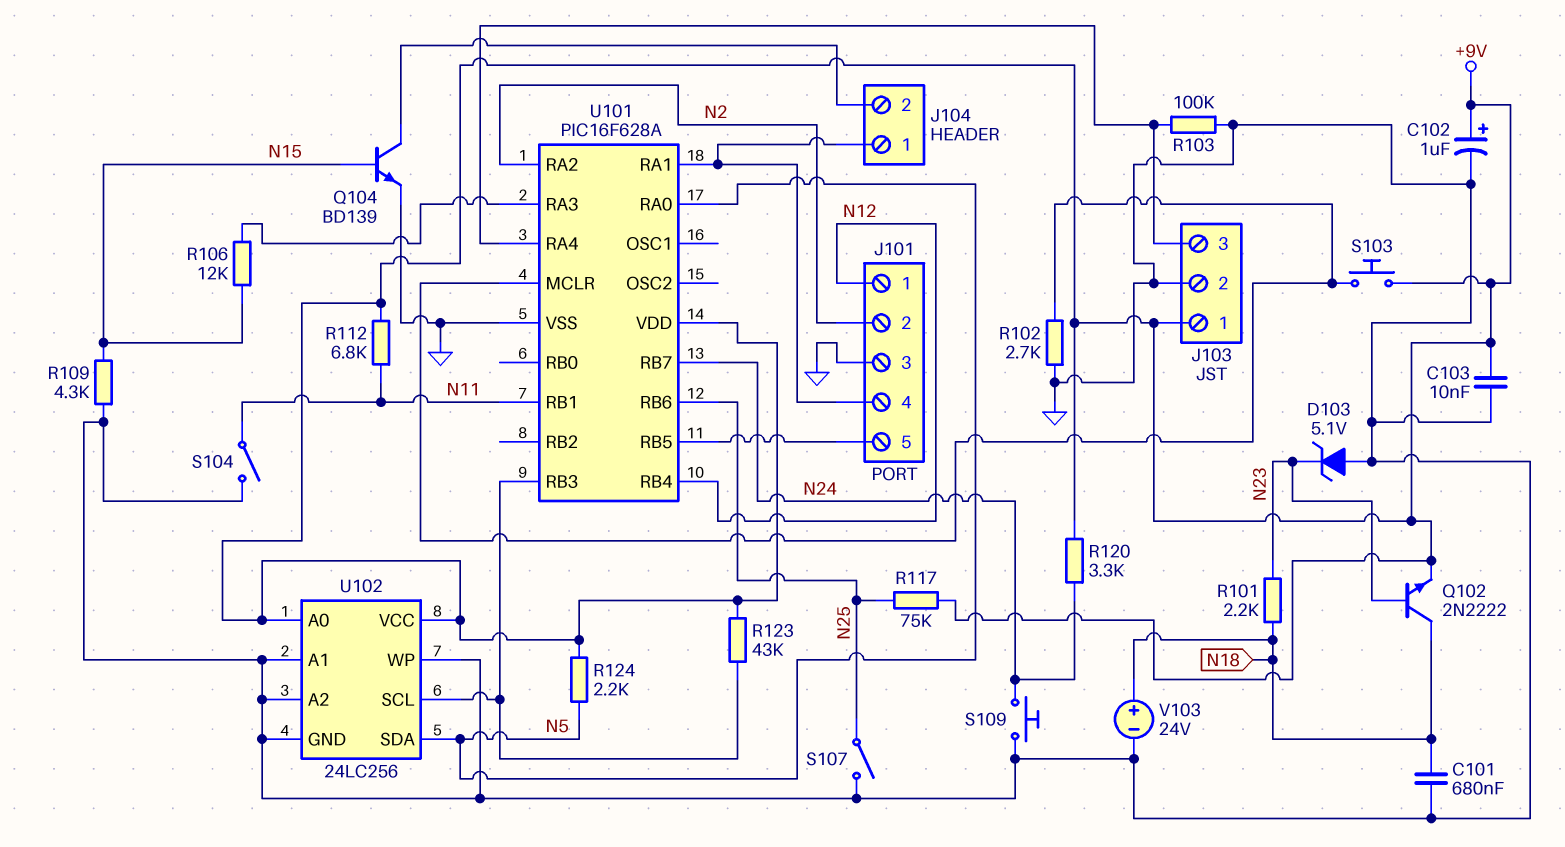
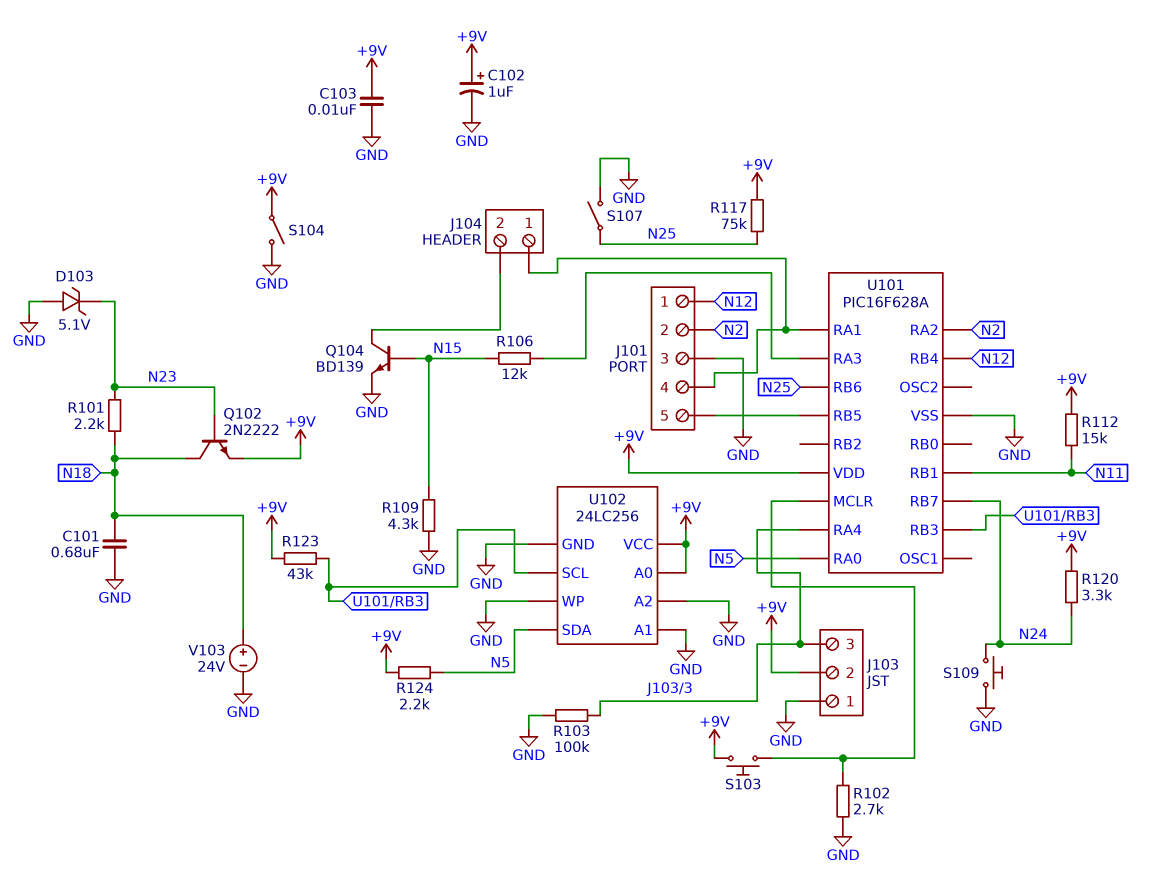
J103 pin 1: +9V -> GND
J103 pin 2: GND -> +9V
R112: 6.8k (+9V, N11) -> 15k (+9V, N11)
S104: switch (GND, N11) -> switch (+9V, GND)

